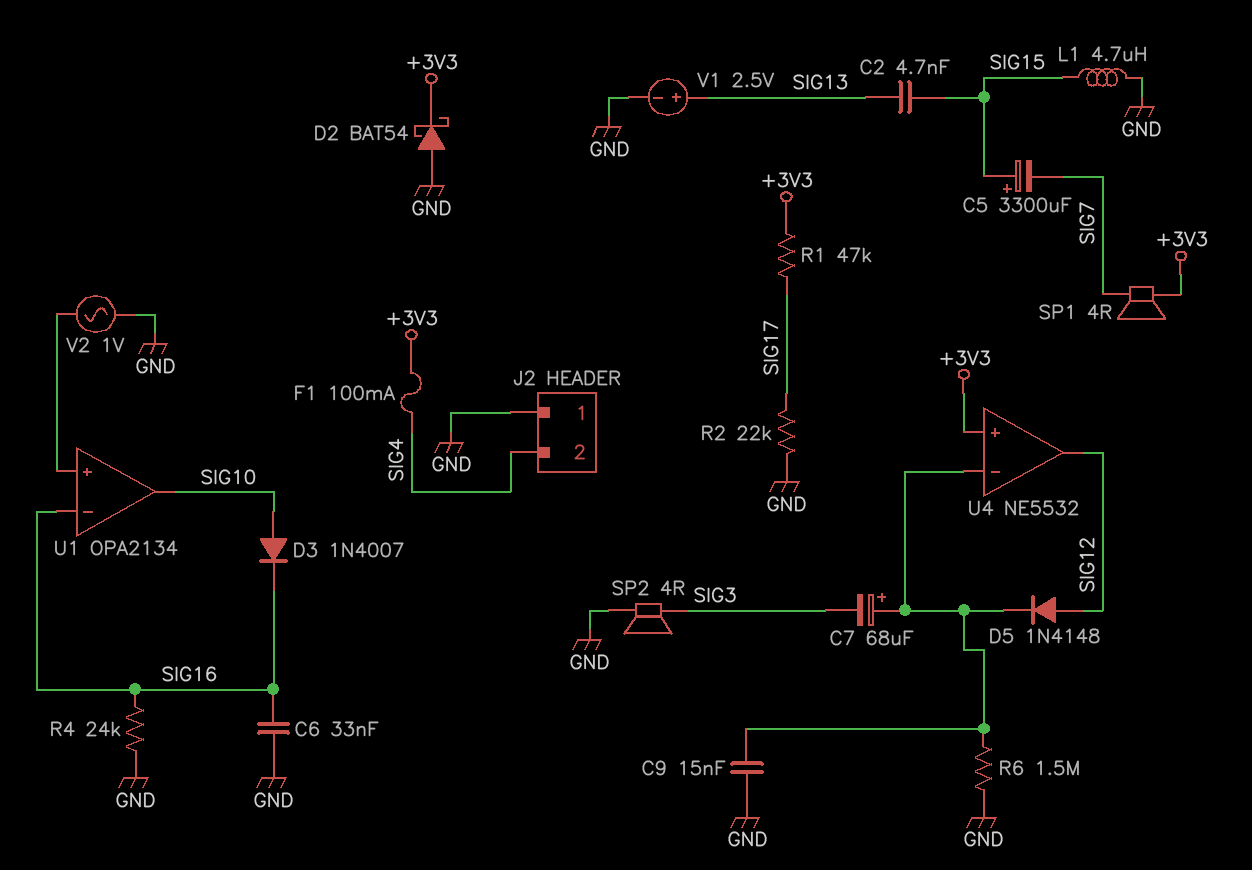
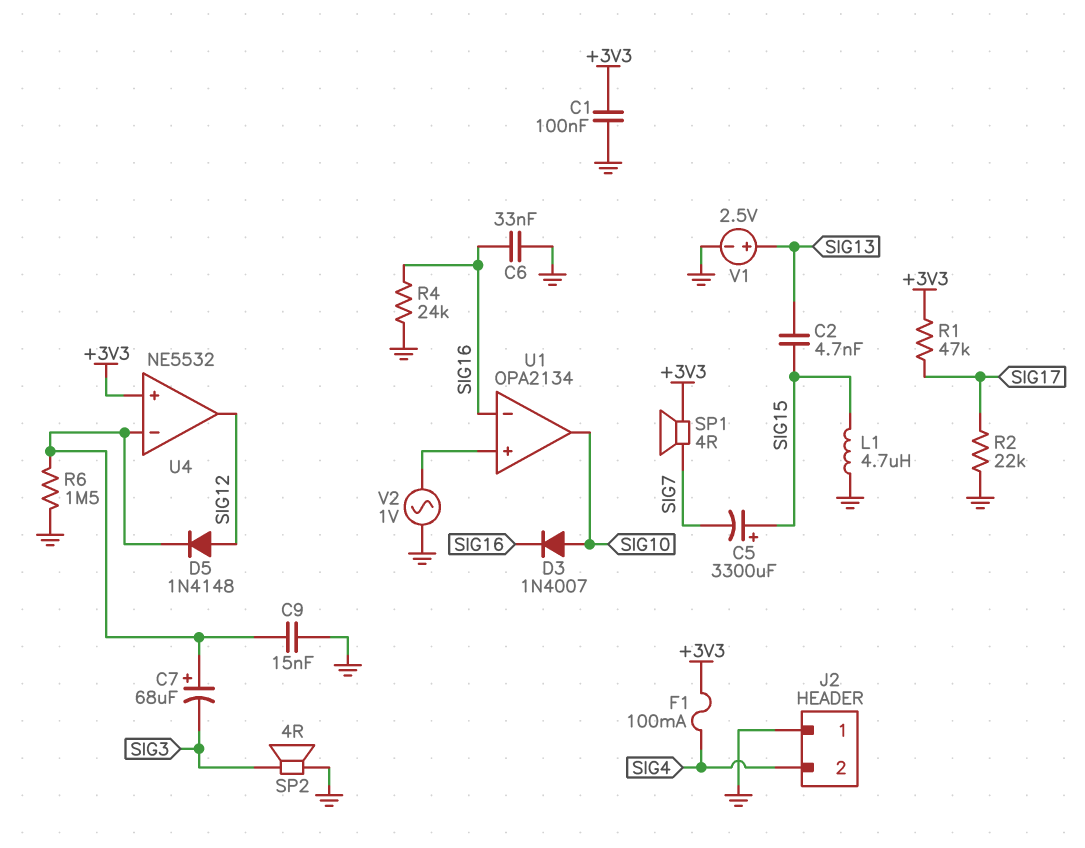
C1: none -> 100nF (+3V3, GND)
D2: schottky BAT54 (A GND, K +3V3) -> none

